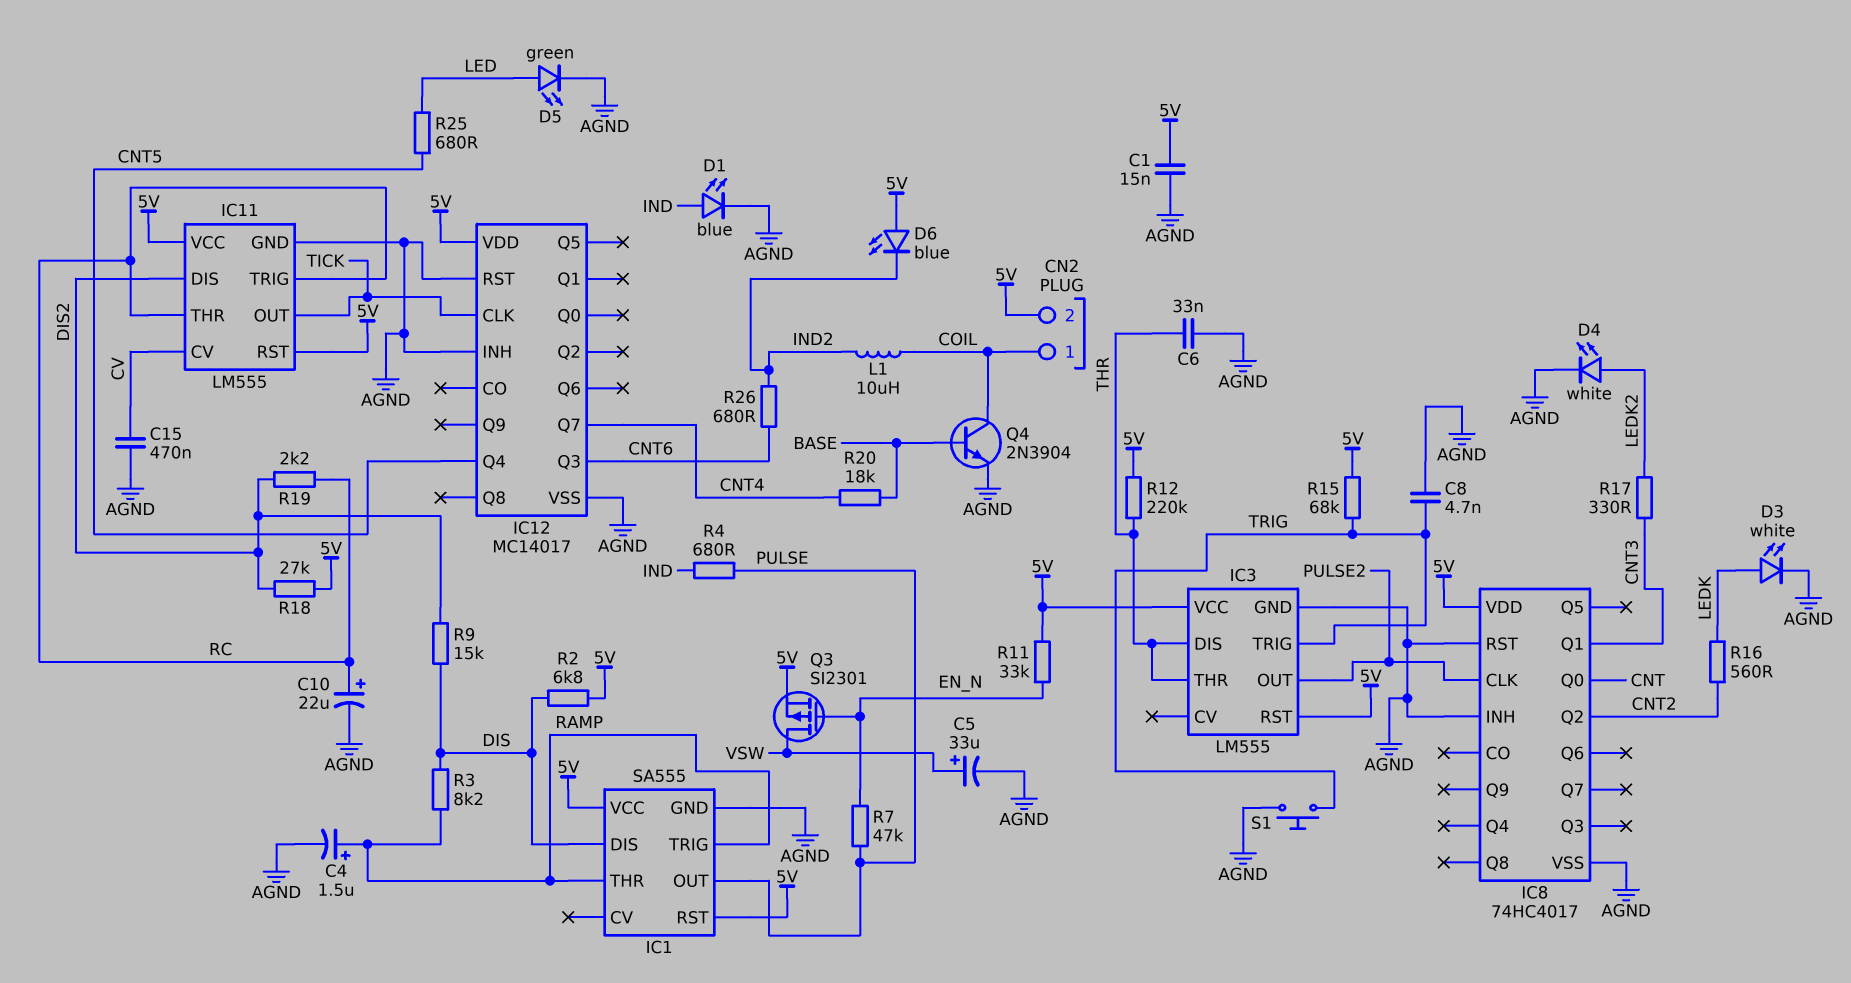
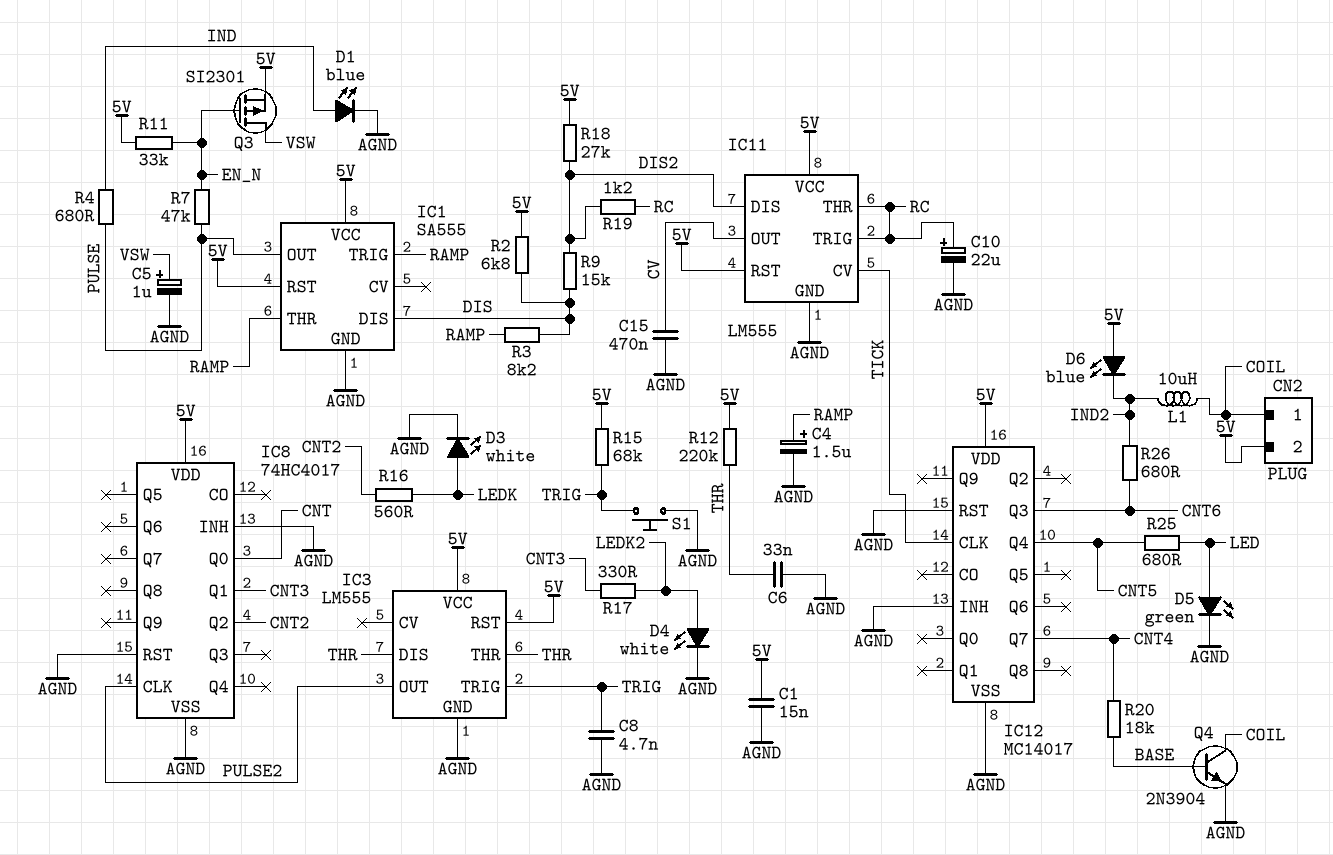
C5: 33uF (plus VSW, minus AGND) -> 1uF (plus VSW, minus AGND)
IC11 pin CV: CV -> TICK
IC11 pin OUT: TICK -> CV
R19: 2.2k (DIS2, RC) -> 1.2k (DIS2, RC)

